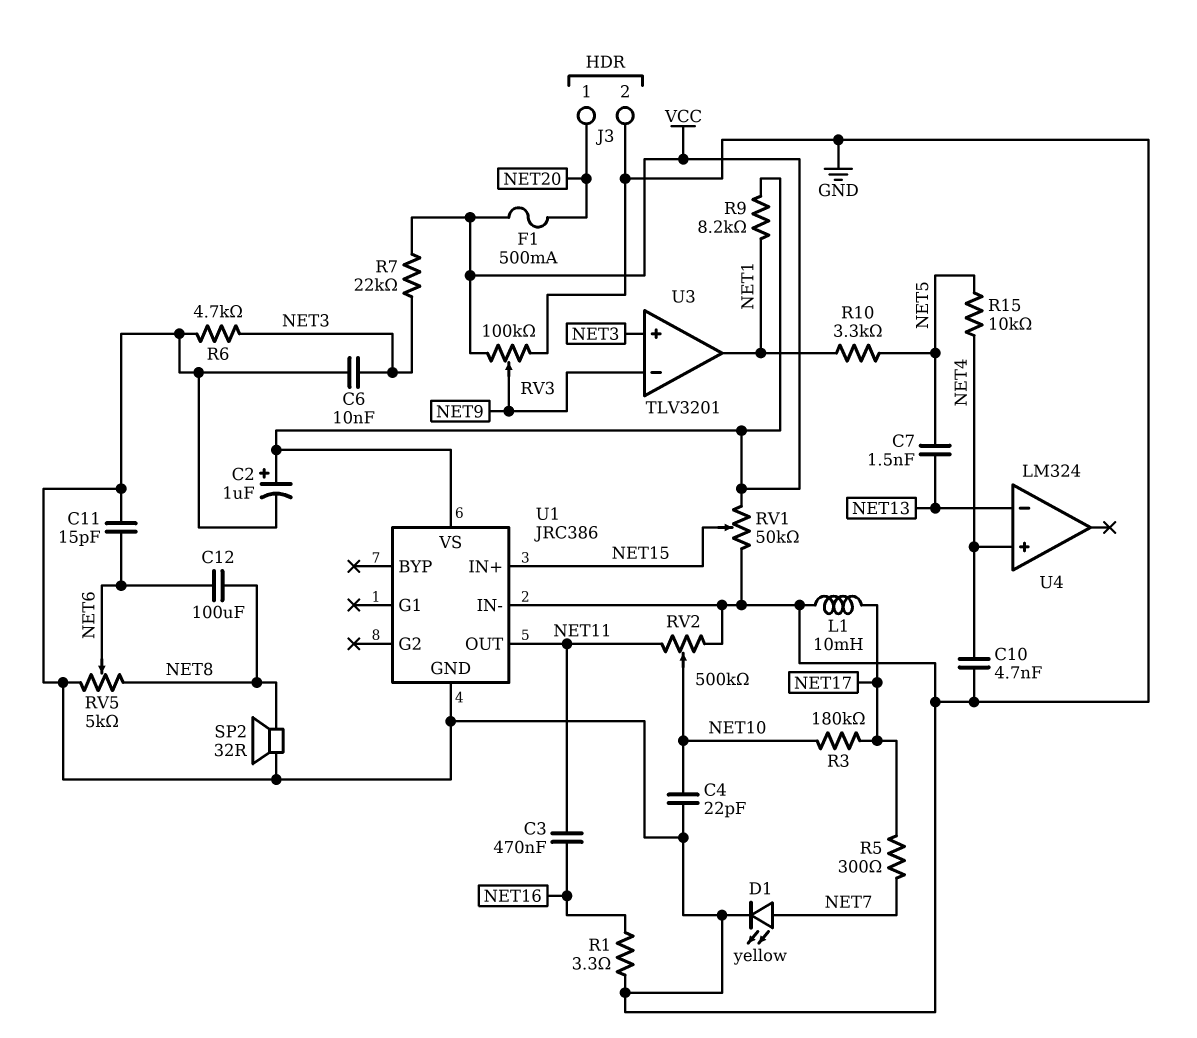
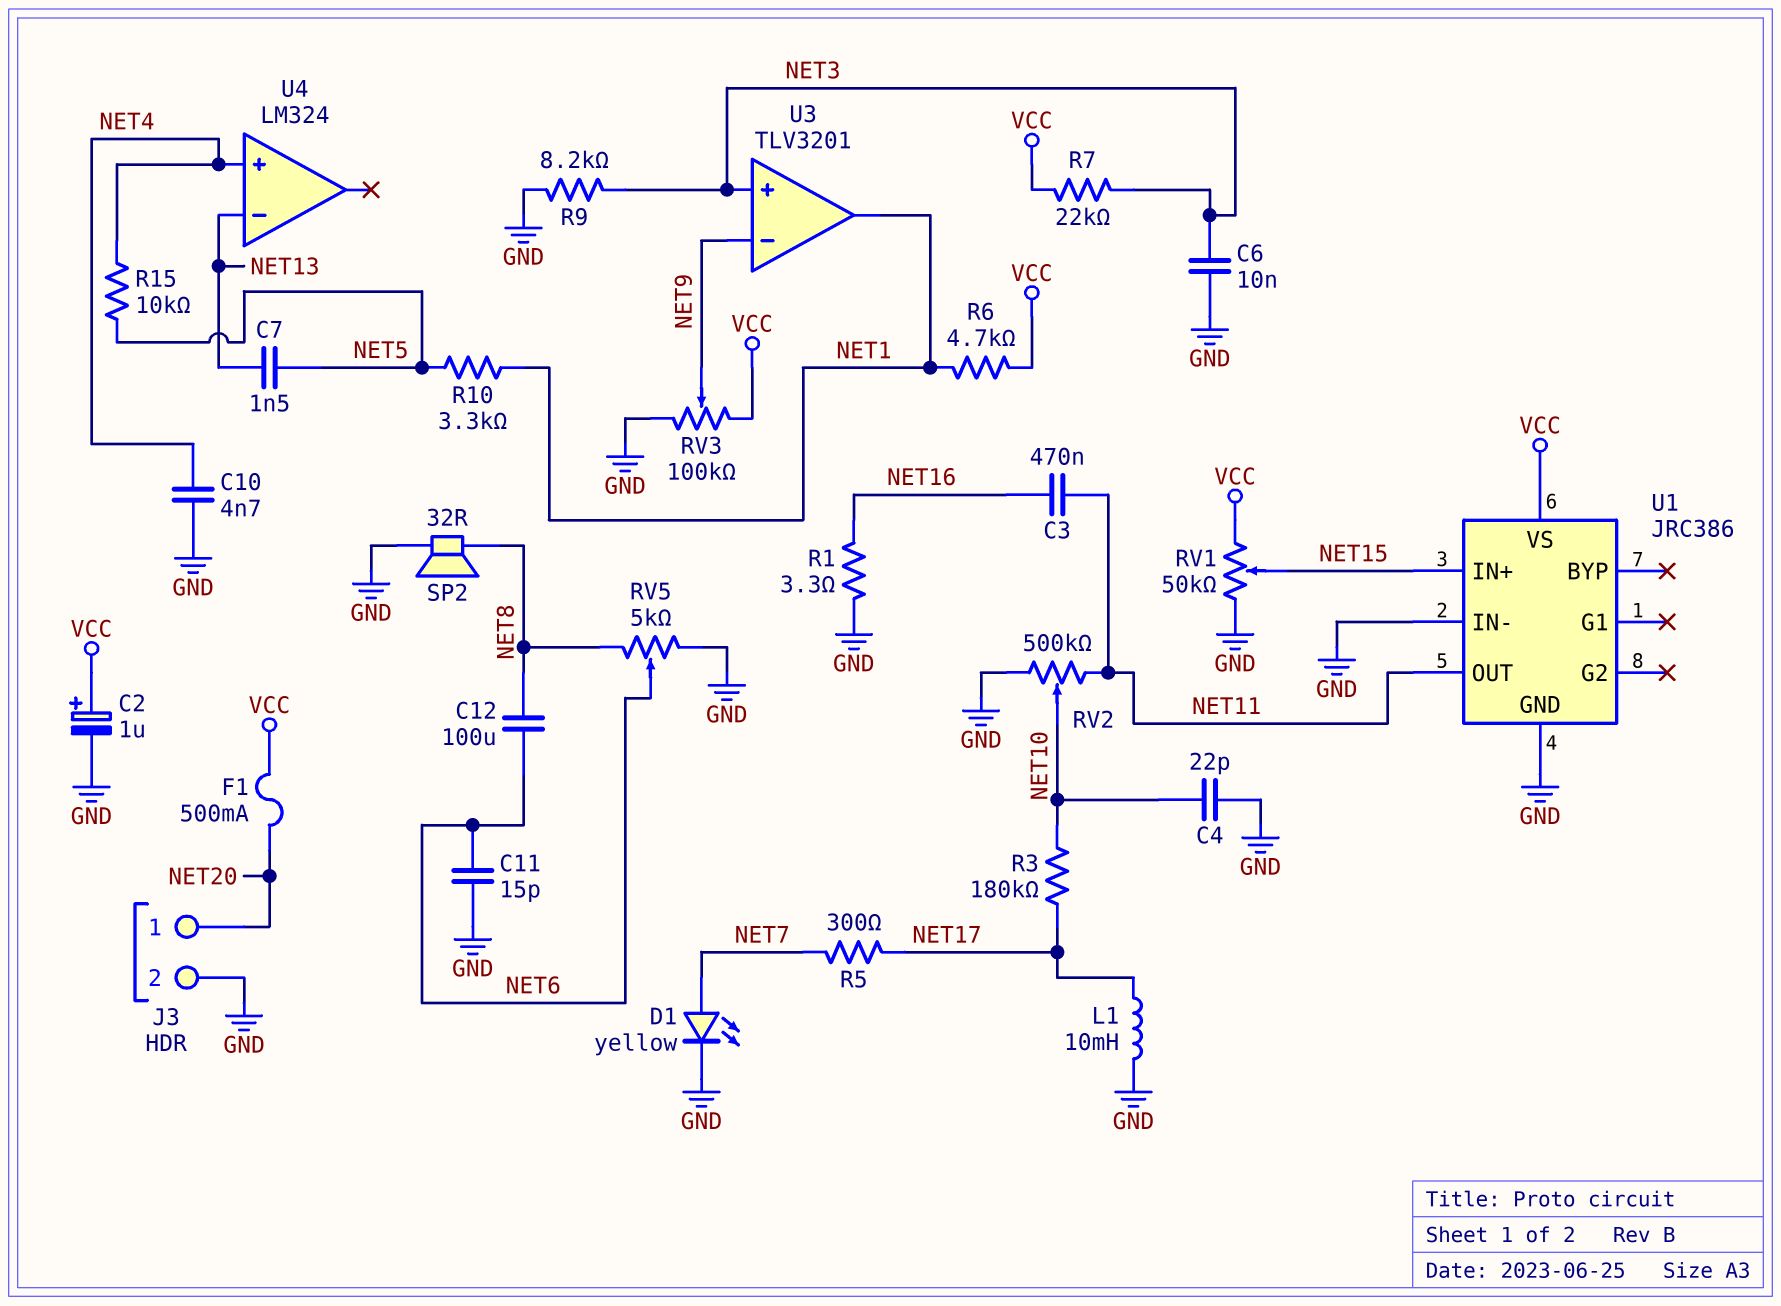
R6: 4.7k (GND, NET3) -> 4.7k (NET1, VCC)
R9: 8.2k (NET1, VCC) -> 8.2k (GND, NET3)

